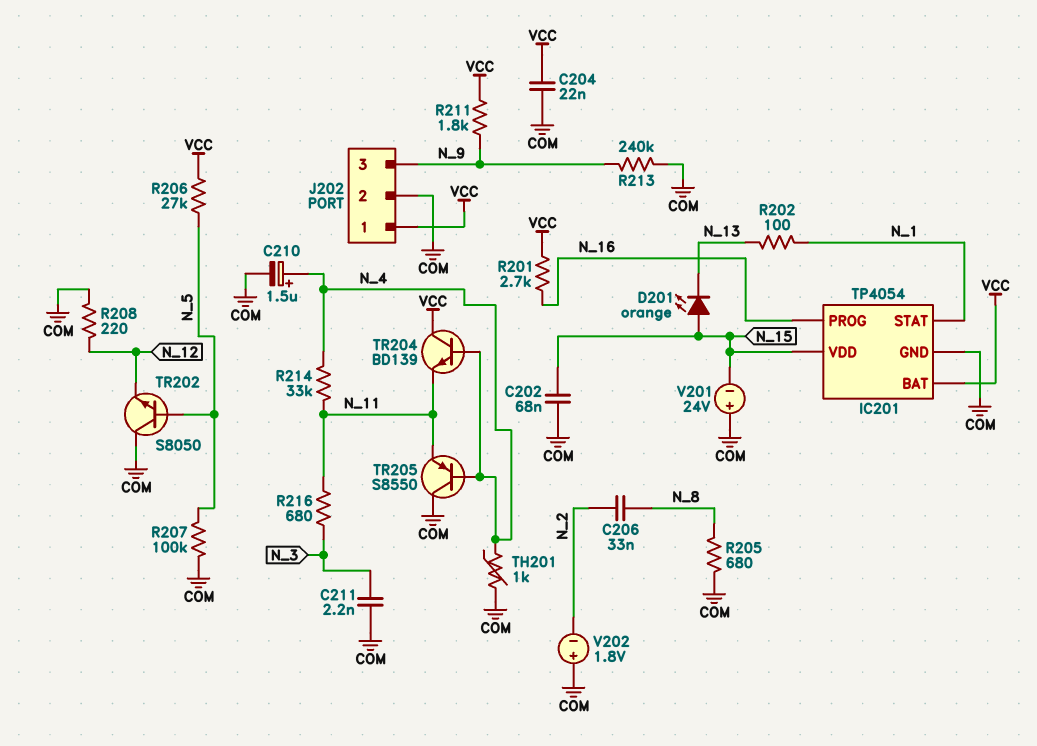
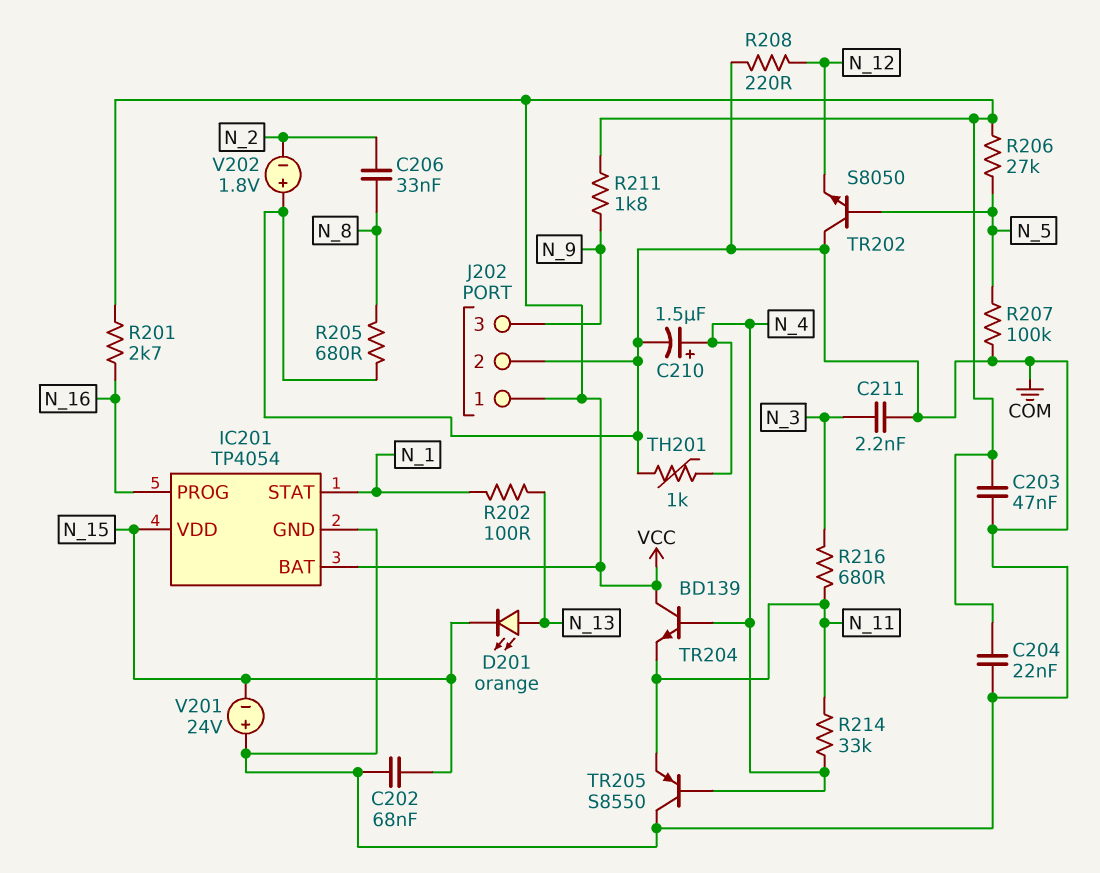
C203: none -> 47nF (COM, VCC)
D201: LED orange (A N_15, K N_13) -> LED orange (A N_13, K N_15)
R213: 240k (COM, N_9) -> none

